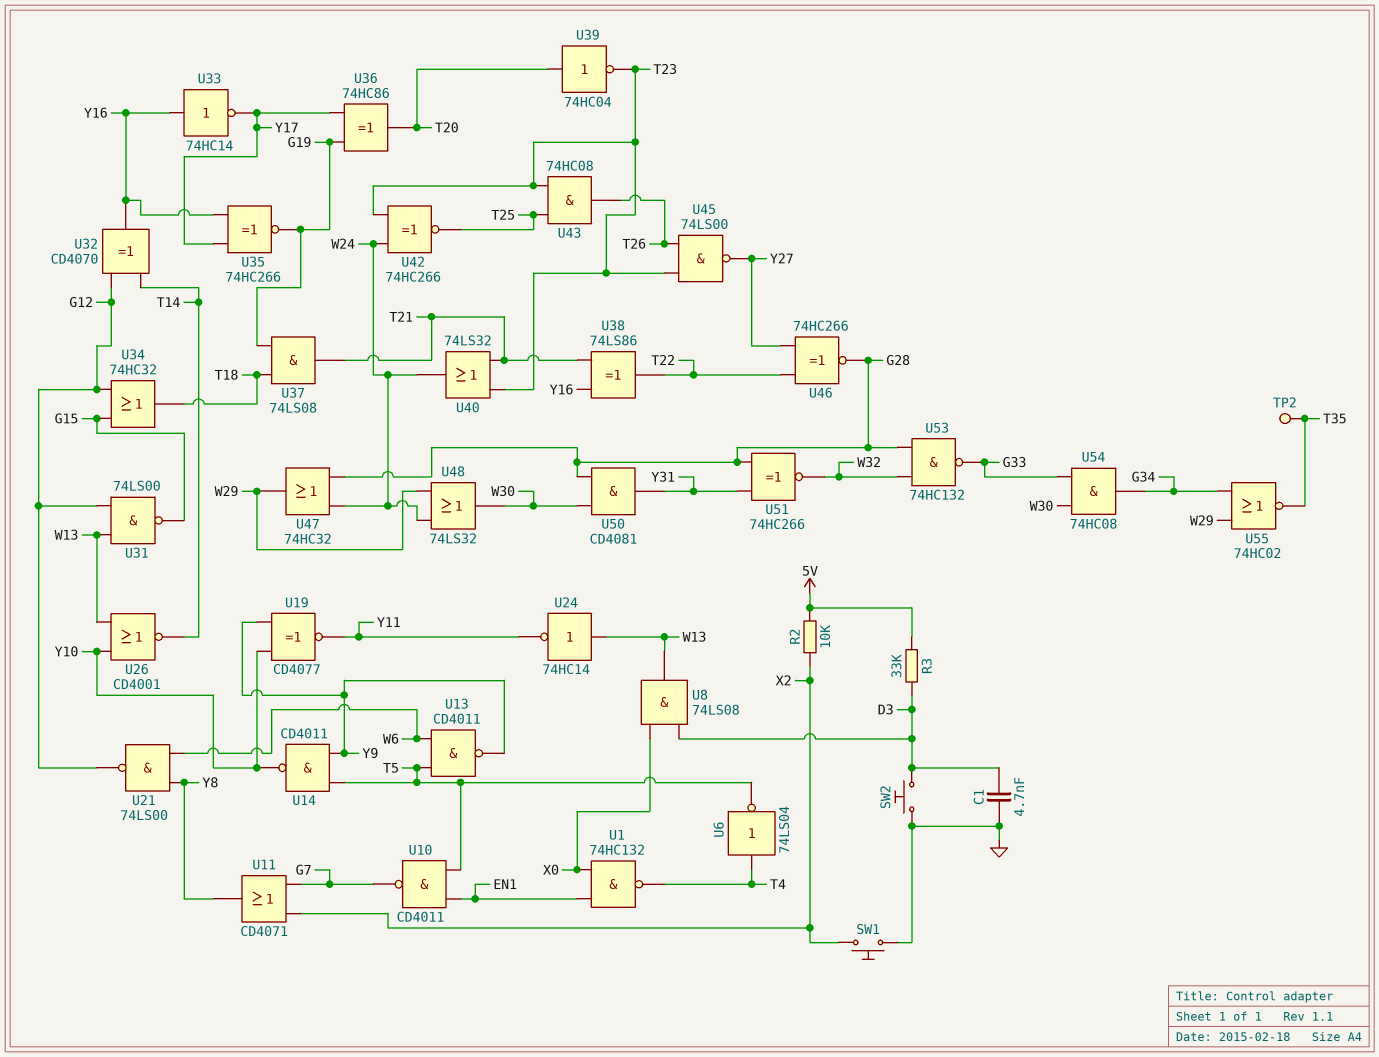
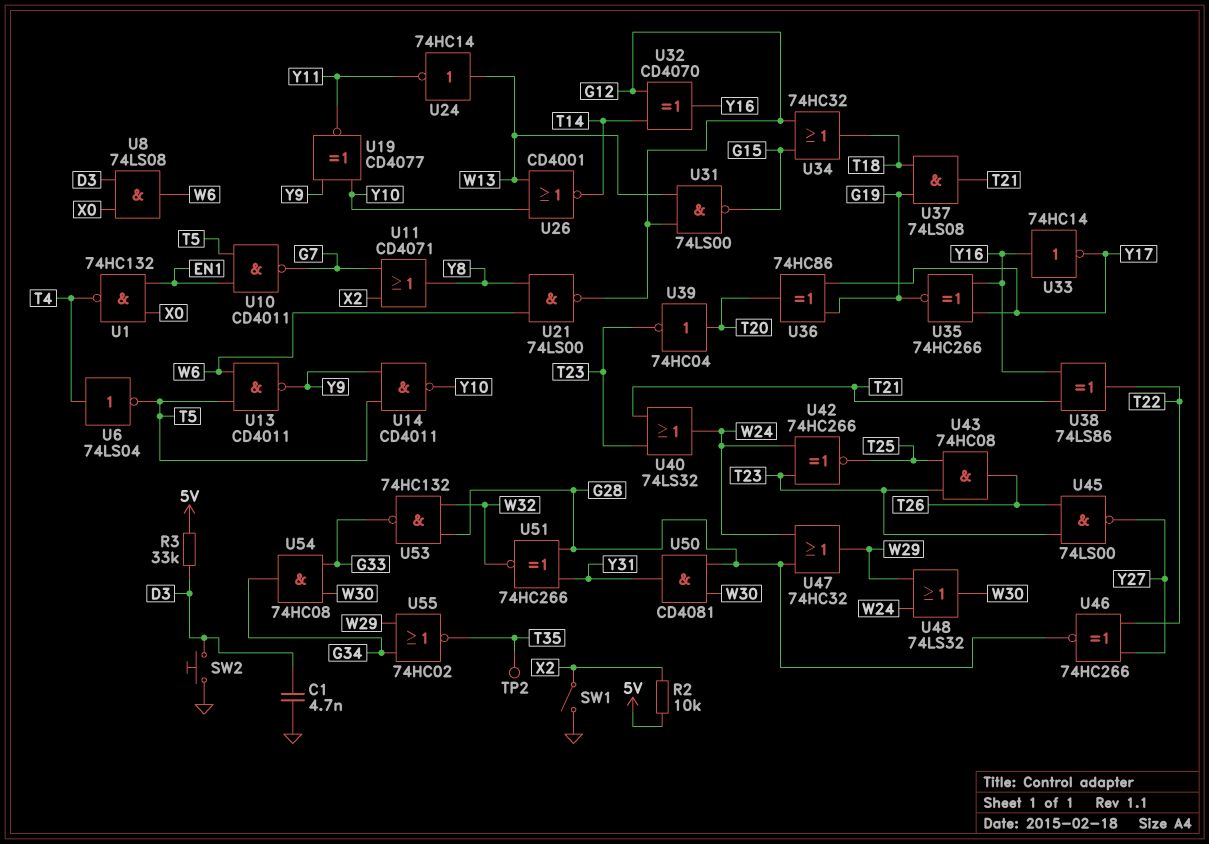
SW1: button (GND, X2) -> switch (GND, X2)
U8: AND 74LS08 (in D3, in X0, out W13) -> AND 74LS08 (in D3, in X0, out W6)

